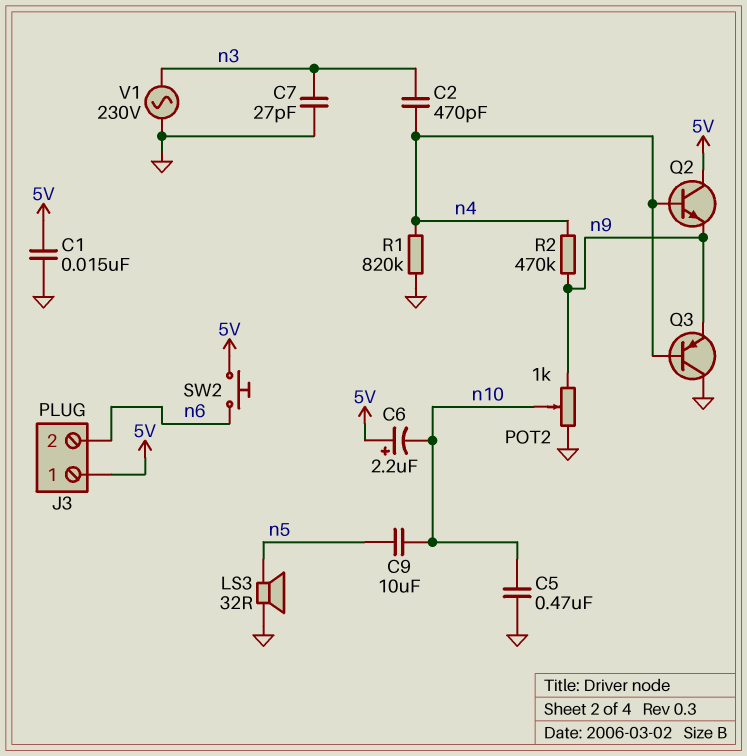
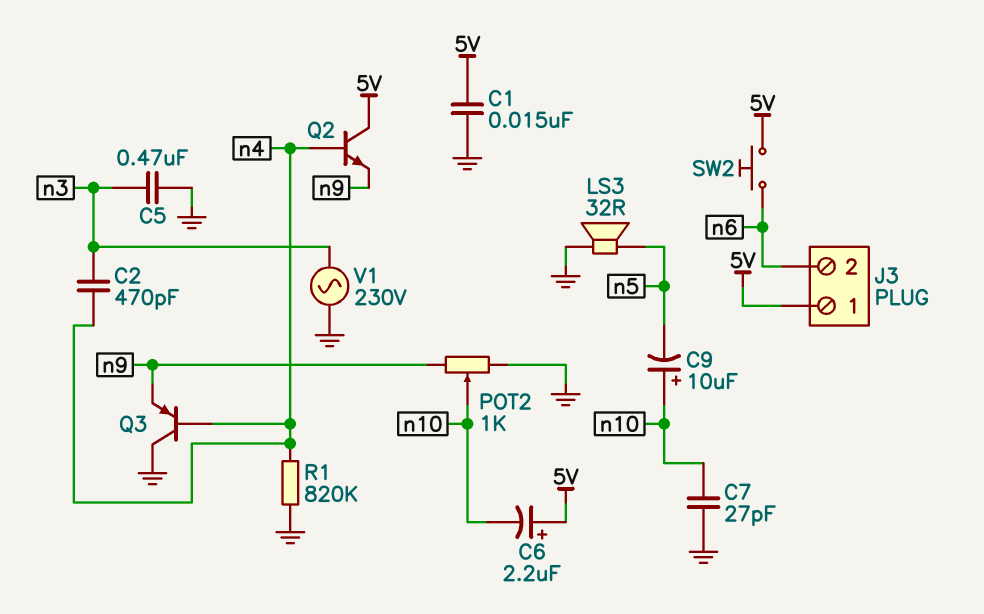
C5: 470nF (GND, n10) -> 470nF (GND, n3)
C7: 27pF (GND, n3) -> 27pF (GND, n10)
C9: 10uF (n5, n10) -> 10uF (plus n10, minus n5)
R2: 470k (n4, n9) -> none

